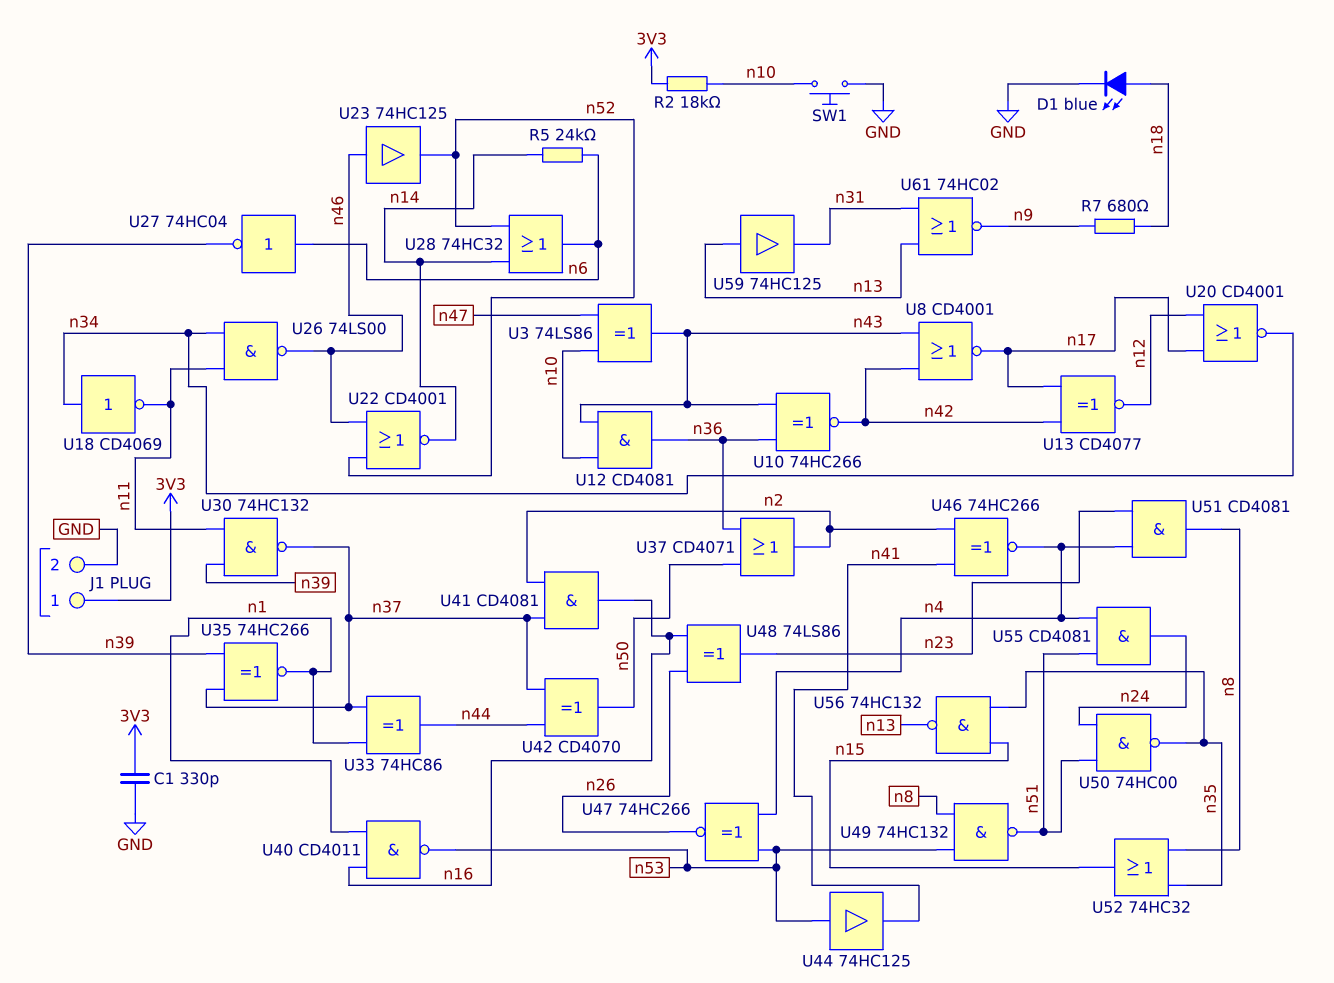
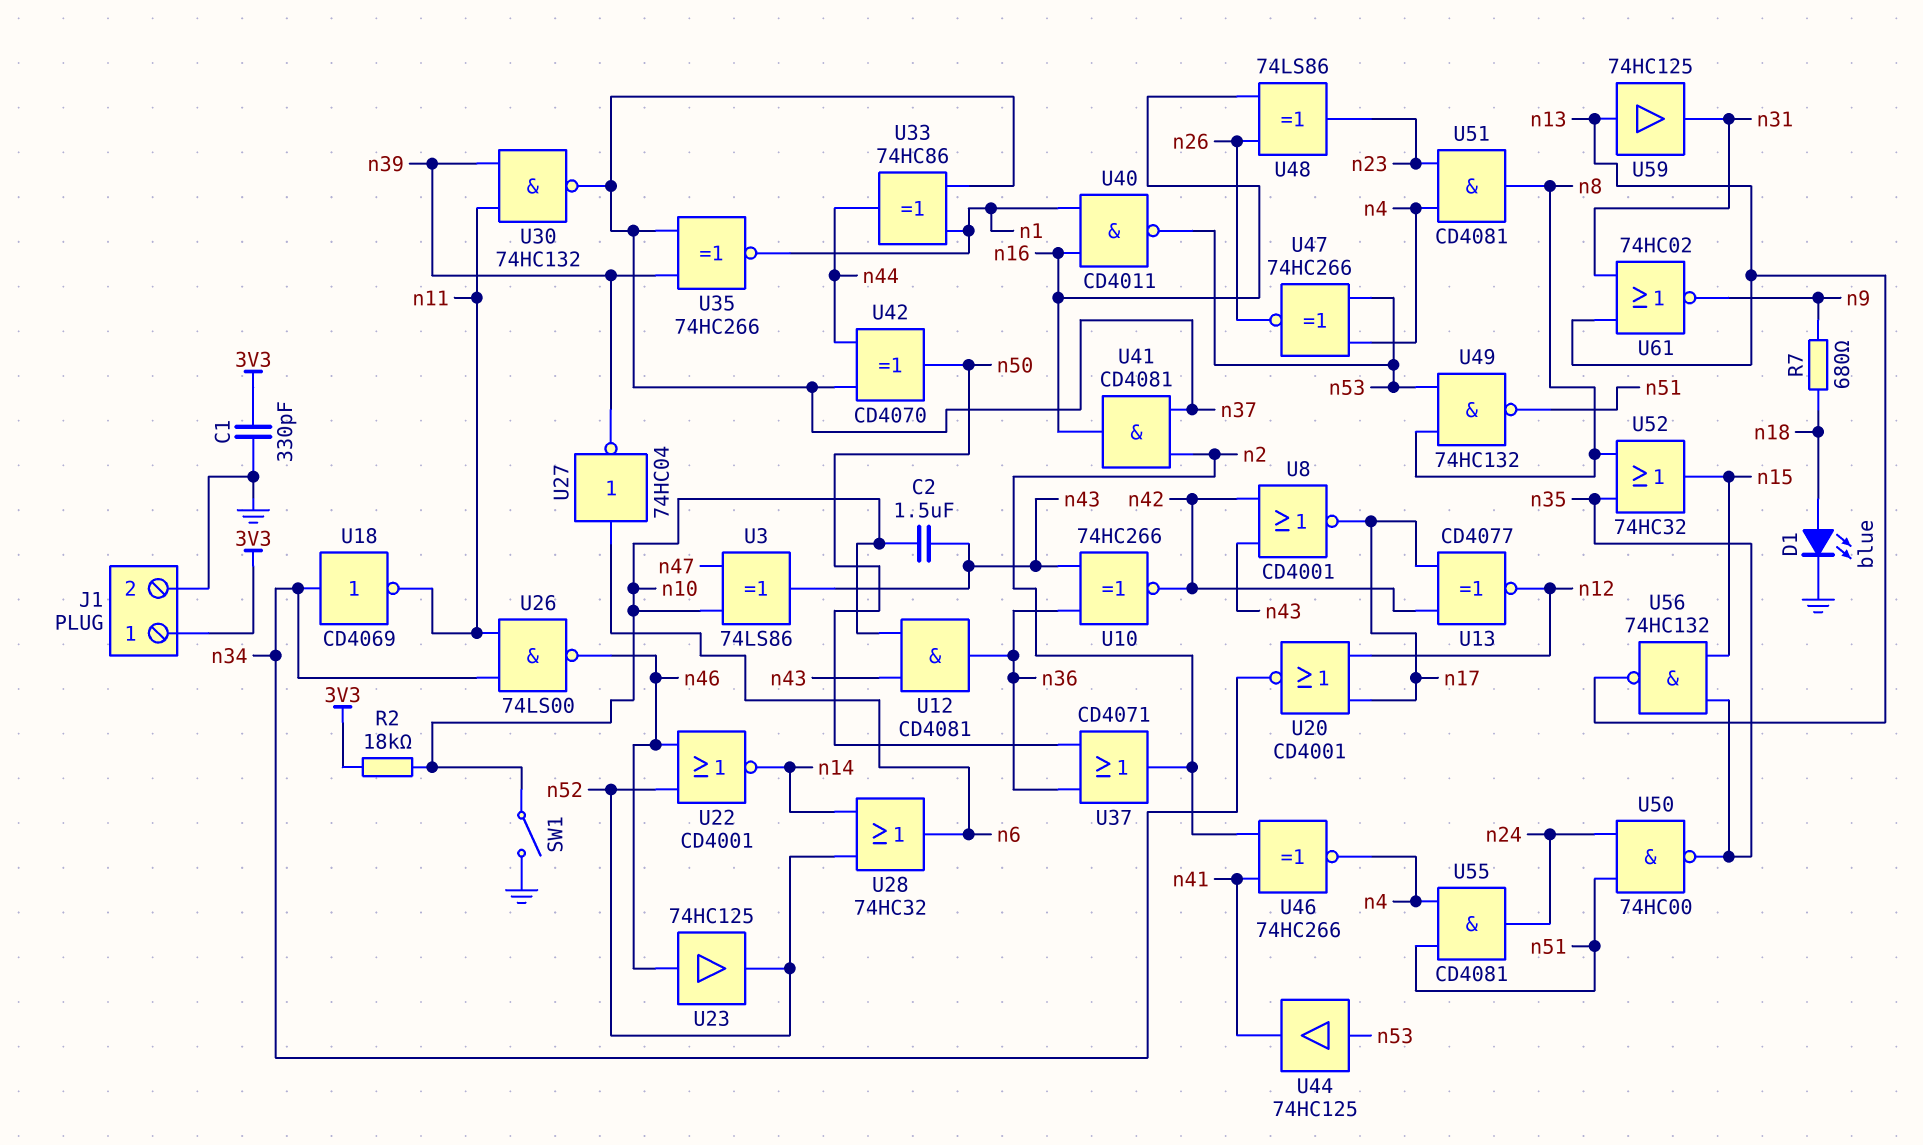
C2: none -> 1.5uF (n10, n43)
R5: 24k (n6, n14) -> none
SW1: button (GND, n10) -> switch (GND, n10)

